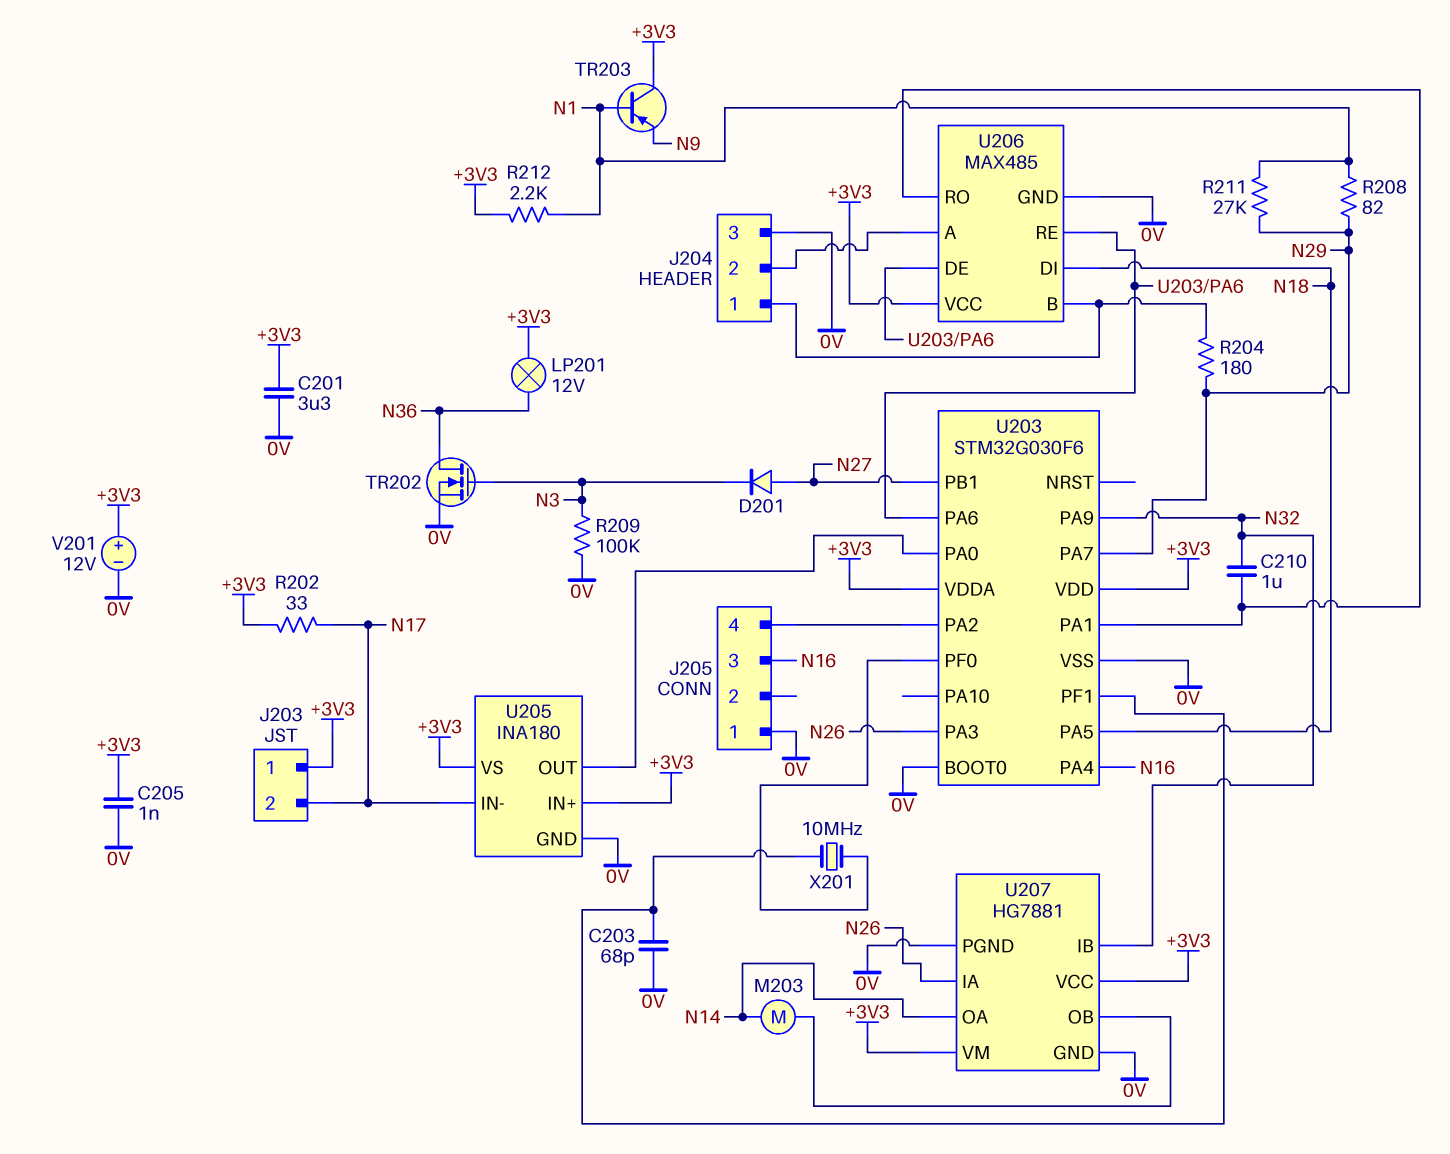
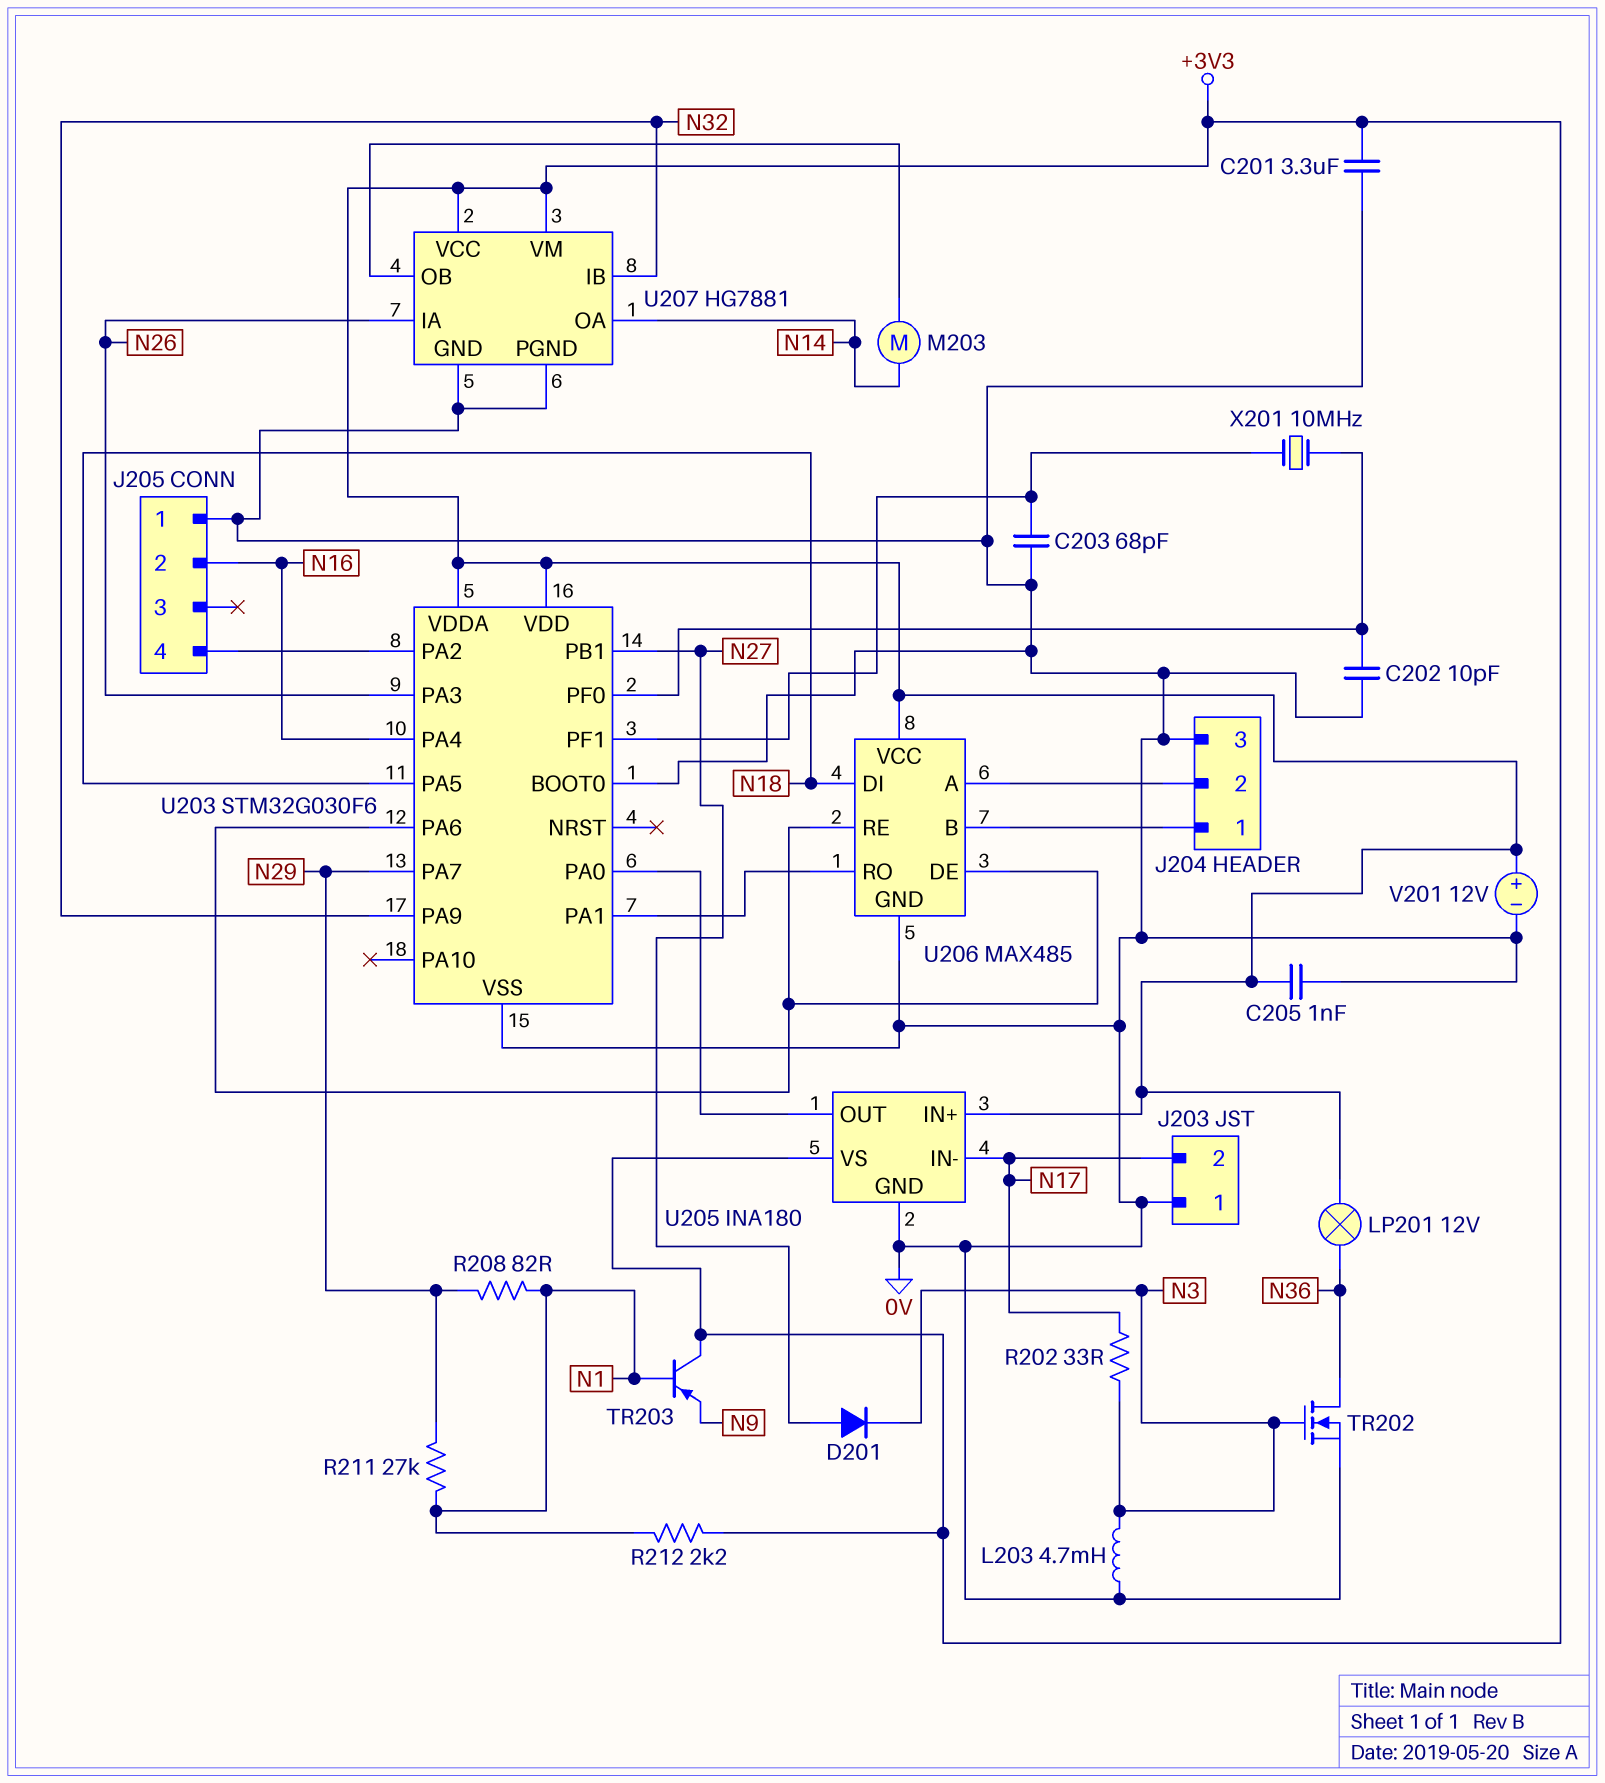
C202: none -> 10pF (0V, U203/PF0)
C210: 1uF (N32, U203/PA1) -> none
J203 pin 1: +3V3 -> 0V
J205 pin 2: none -> N16
J205 pin 3: N16 -> none
L203: none -> 4.7mH (0V, N3)
R202: 33 (+3V3, N17) -> 33 (N3, N17)
R204: 180 (J204/1, N29) -> none
R209: 100k (0V, N3) -> none

